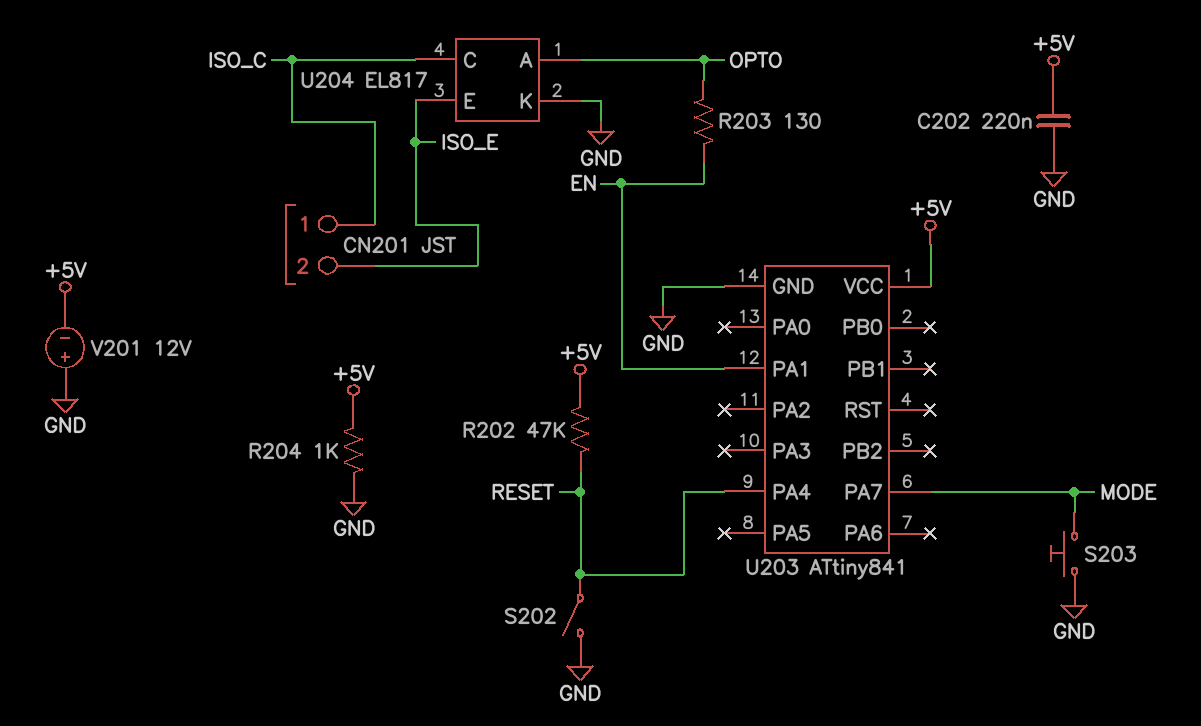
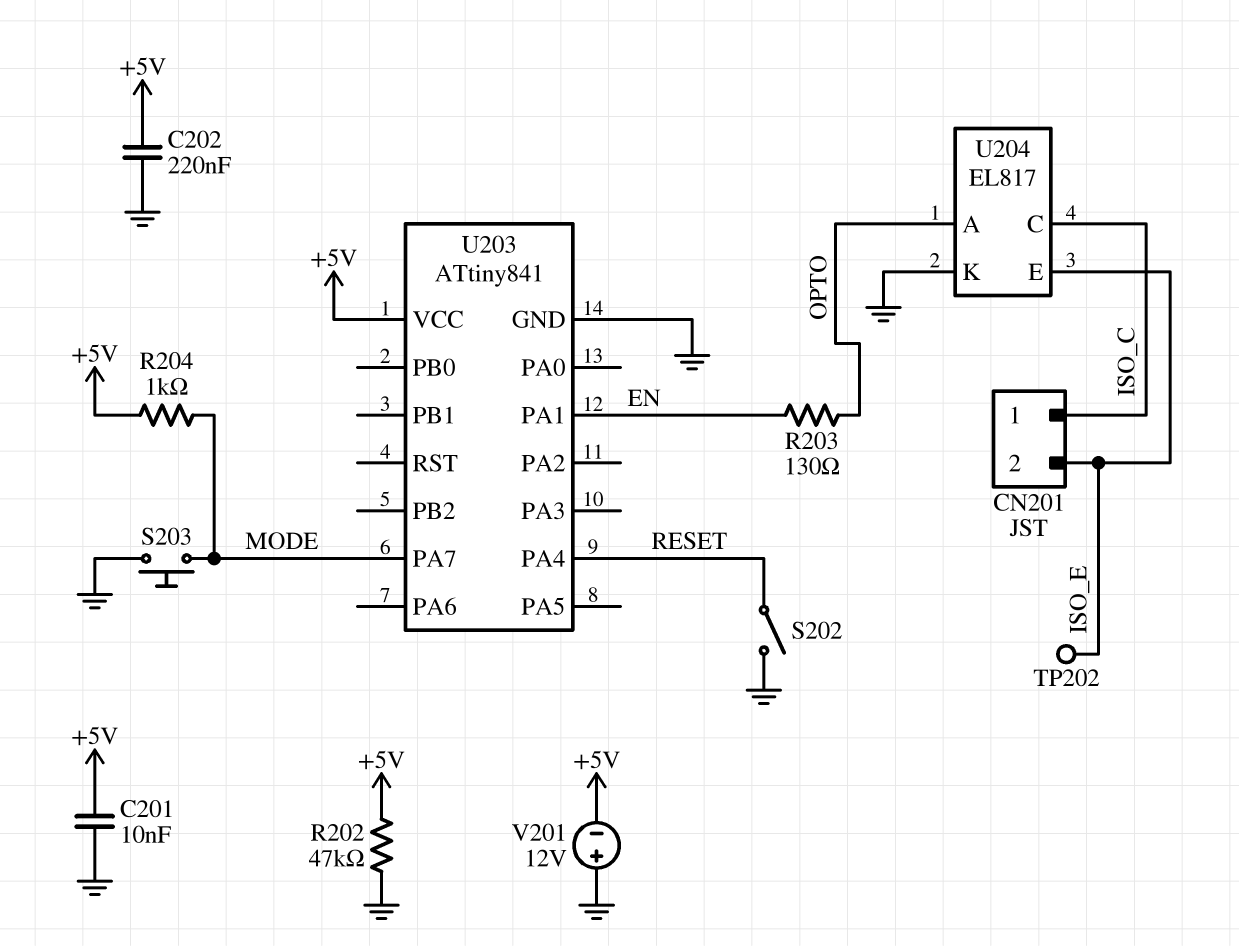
C201: none -> 10nF (+5V, GND)
R202: 47k (+5V, RESET) -> 47k (+5V, GND)
R204: 1k (+5V, GND) -> 1k (+5V, MODE)
TP202: none -> test point (ISO_E)

